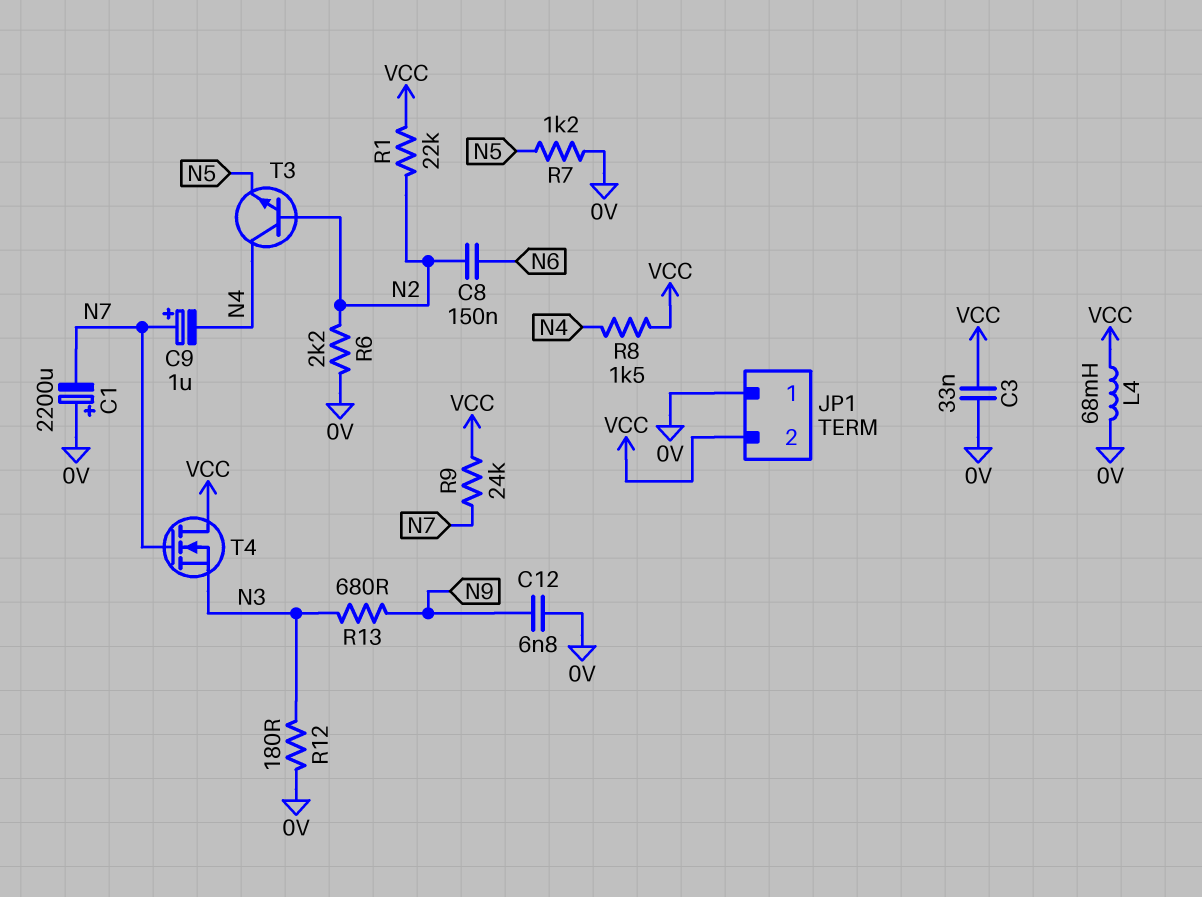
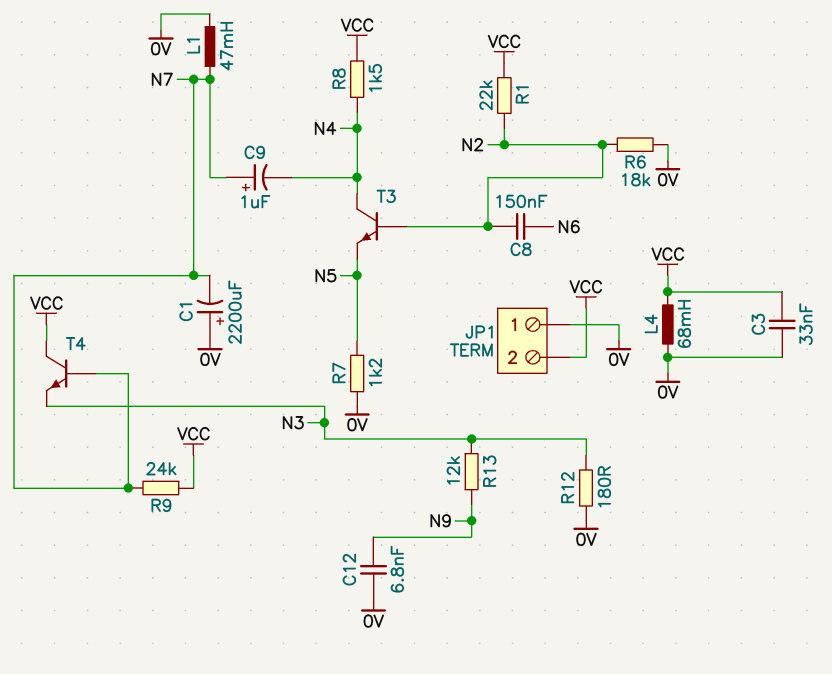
L1: none -> 47mH (0V, N7)
R6: 2.2k (0V, N2) -> 18k (0V, N2)
R13: 680 (N3, N9) -> 12k (N3, N9)
T4: NMOS (G N7, D VCC, S N3) -> NPN (B N7, C VCC, E N3)

